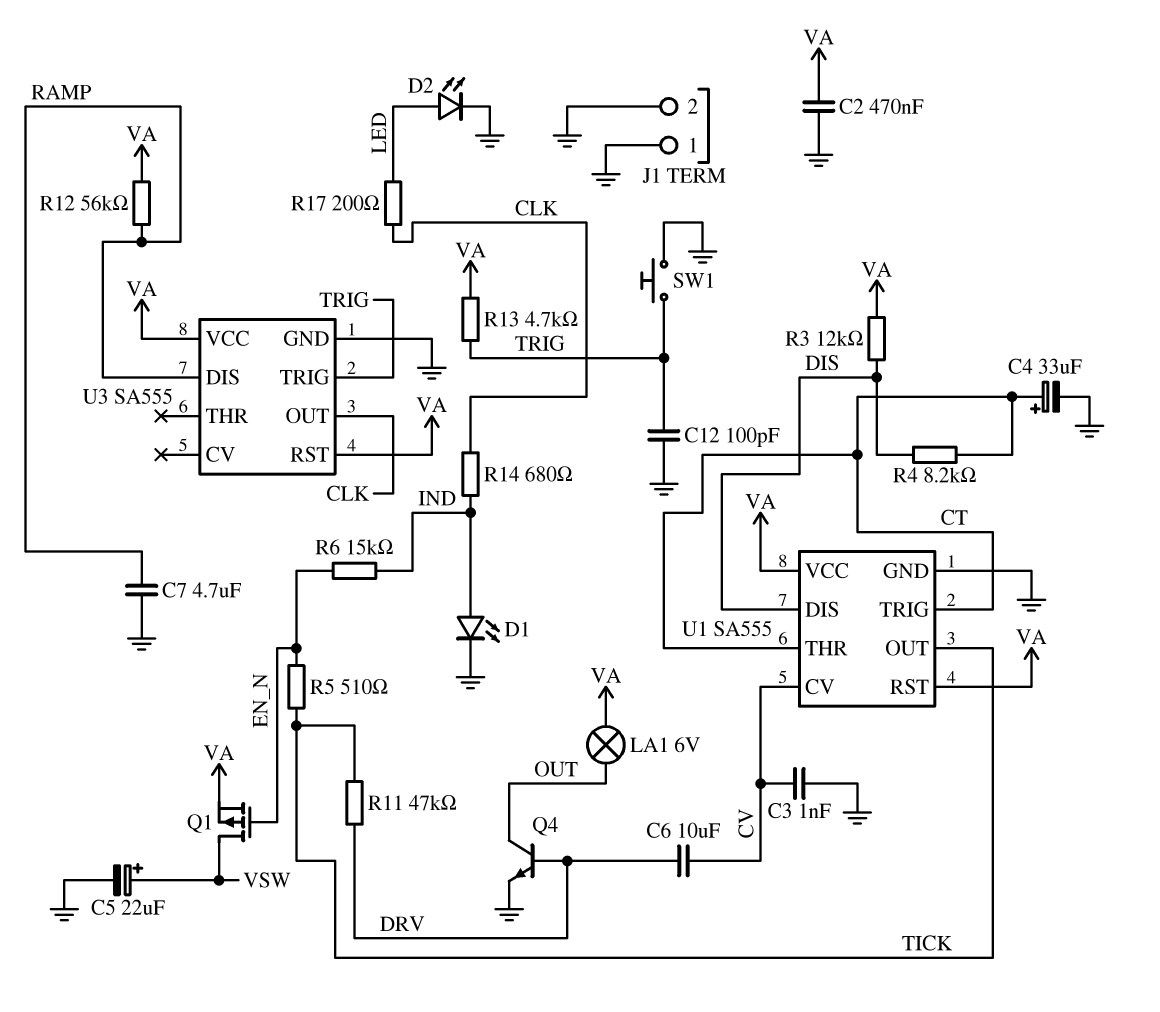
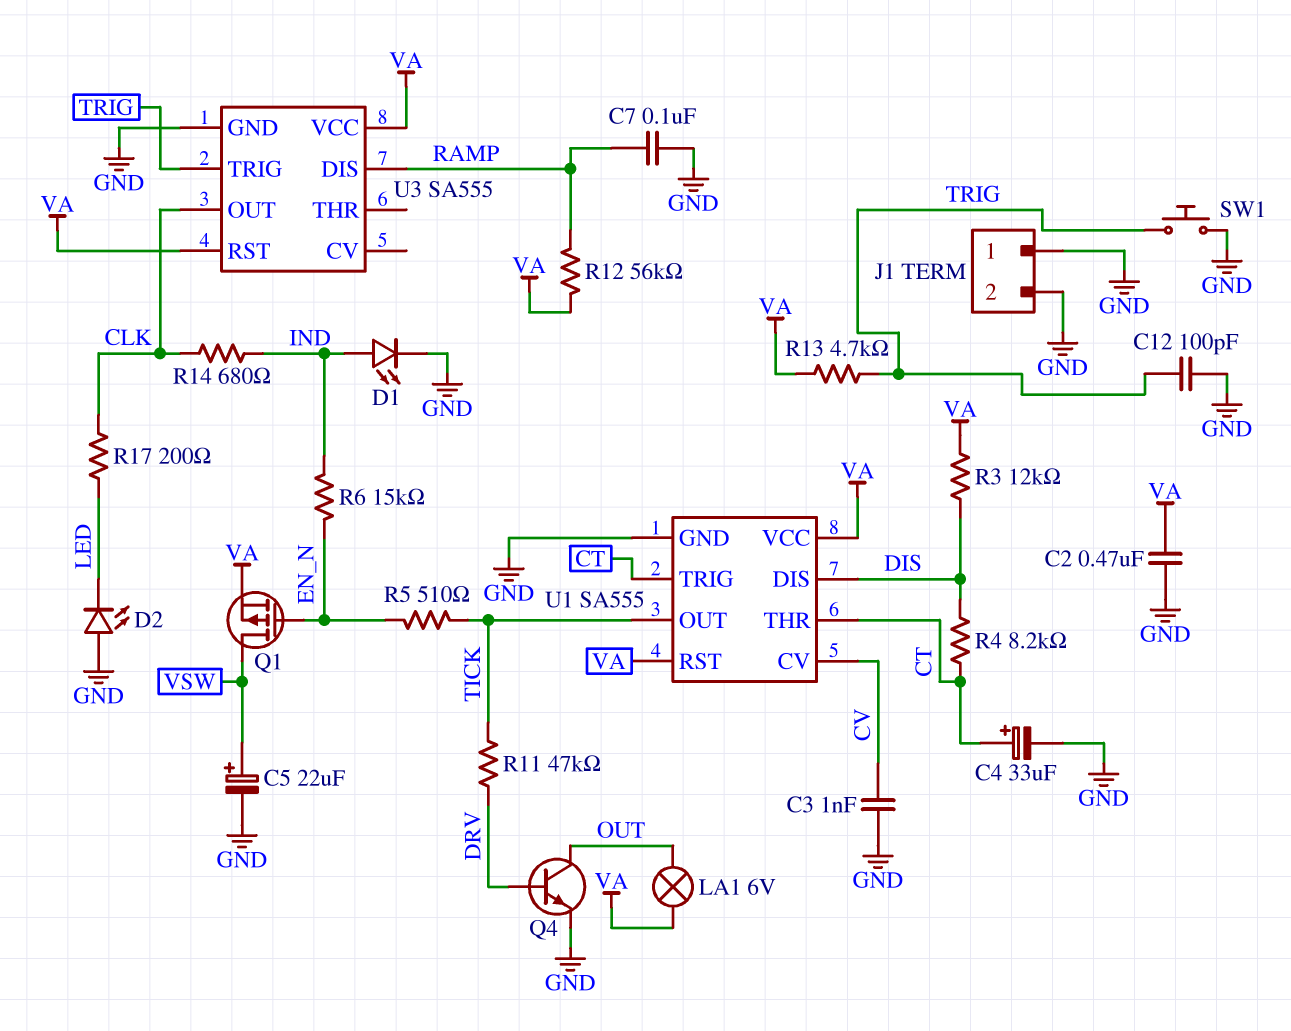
C6: 10uF (CV, DRV) -> none
C7: 4.7uF (GND, RAMP) -> 100nF (GND, RAMP)
D2: LED (A LED, K GND) -> LED (A GND, K LED)

